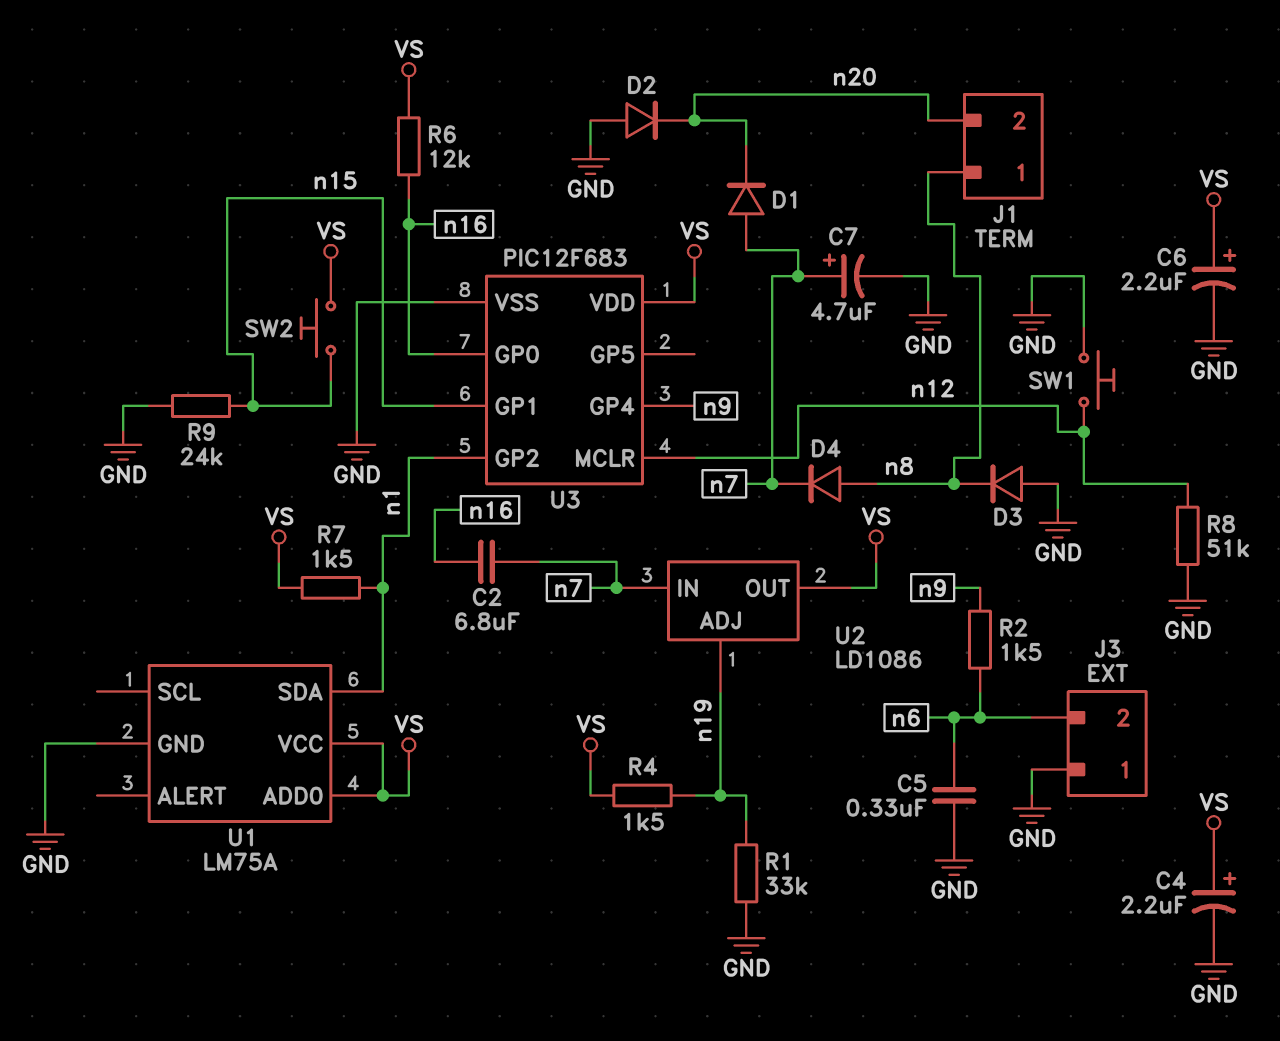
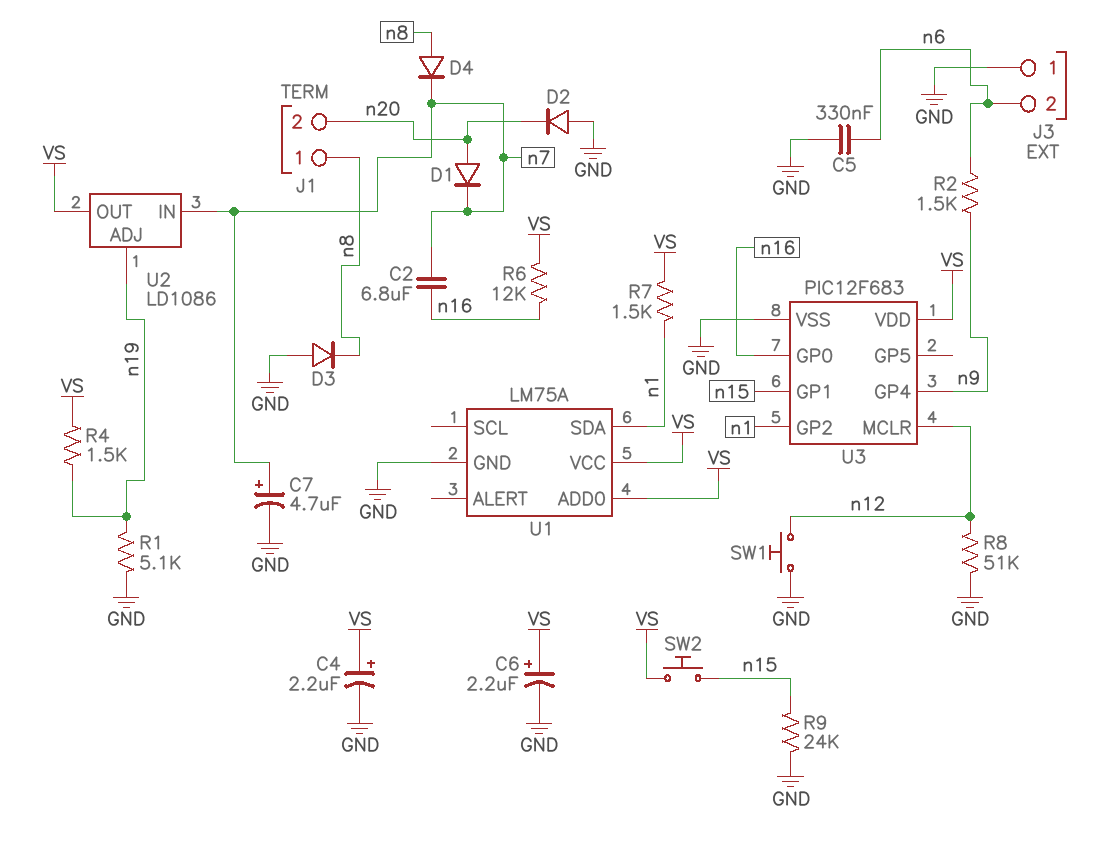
D1: diode (A n7, K n20) -> diode (A n20, K n7)
R1: 33k (GND, n19) -> 5.1k (GND, n19)

